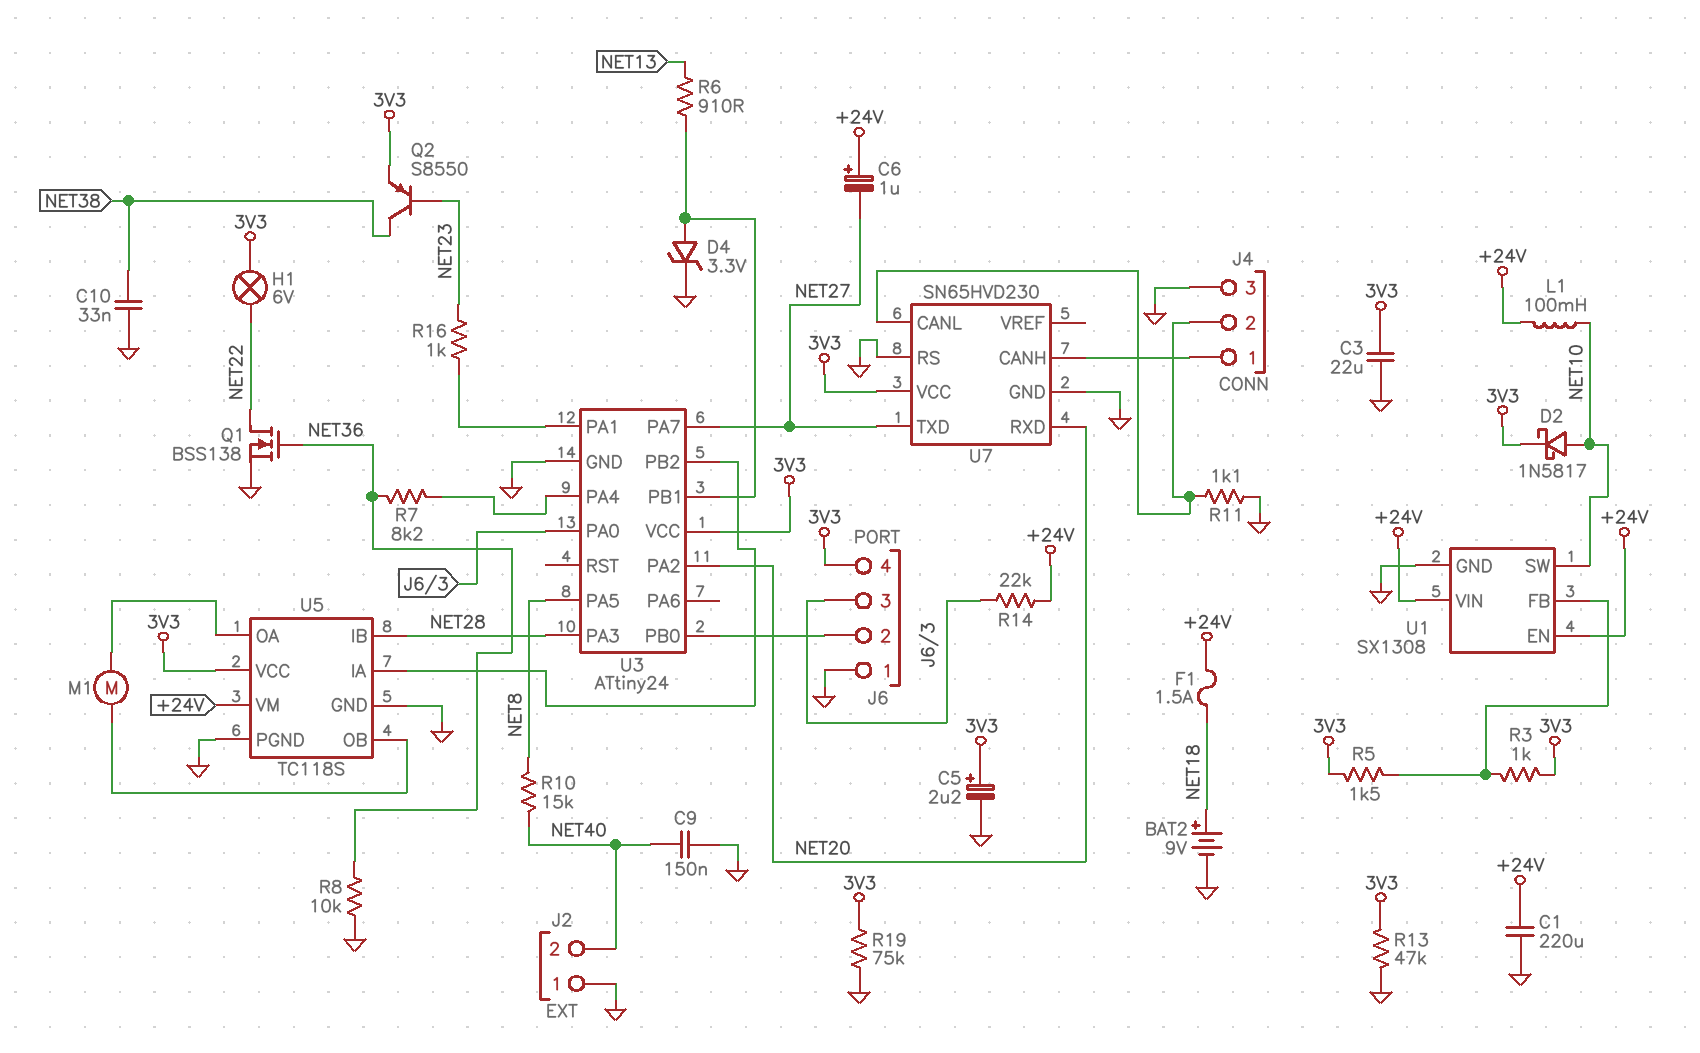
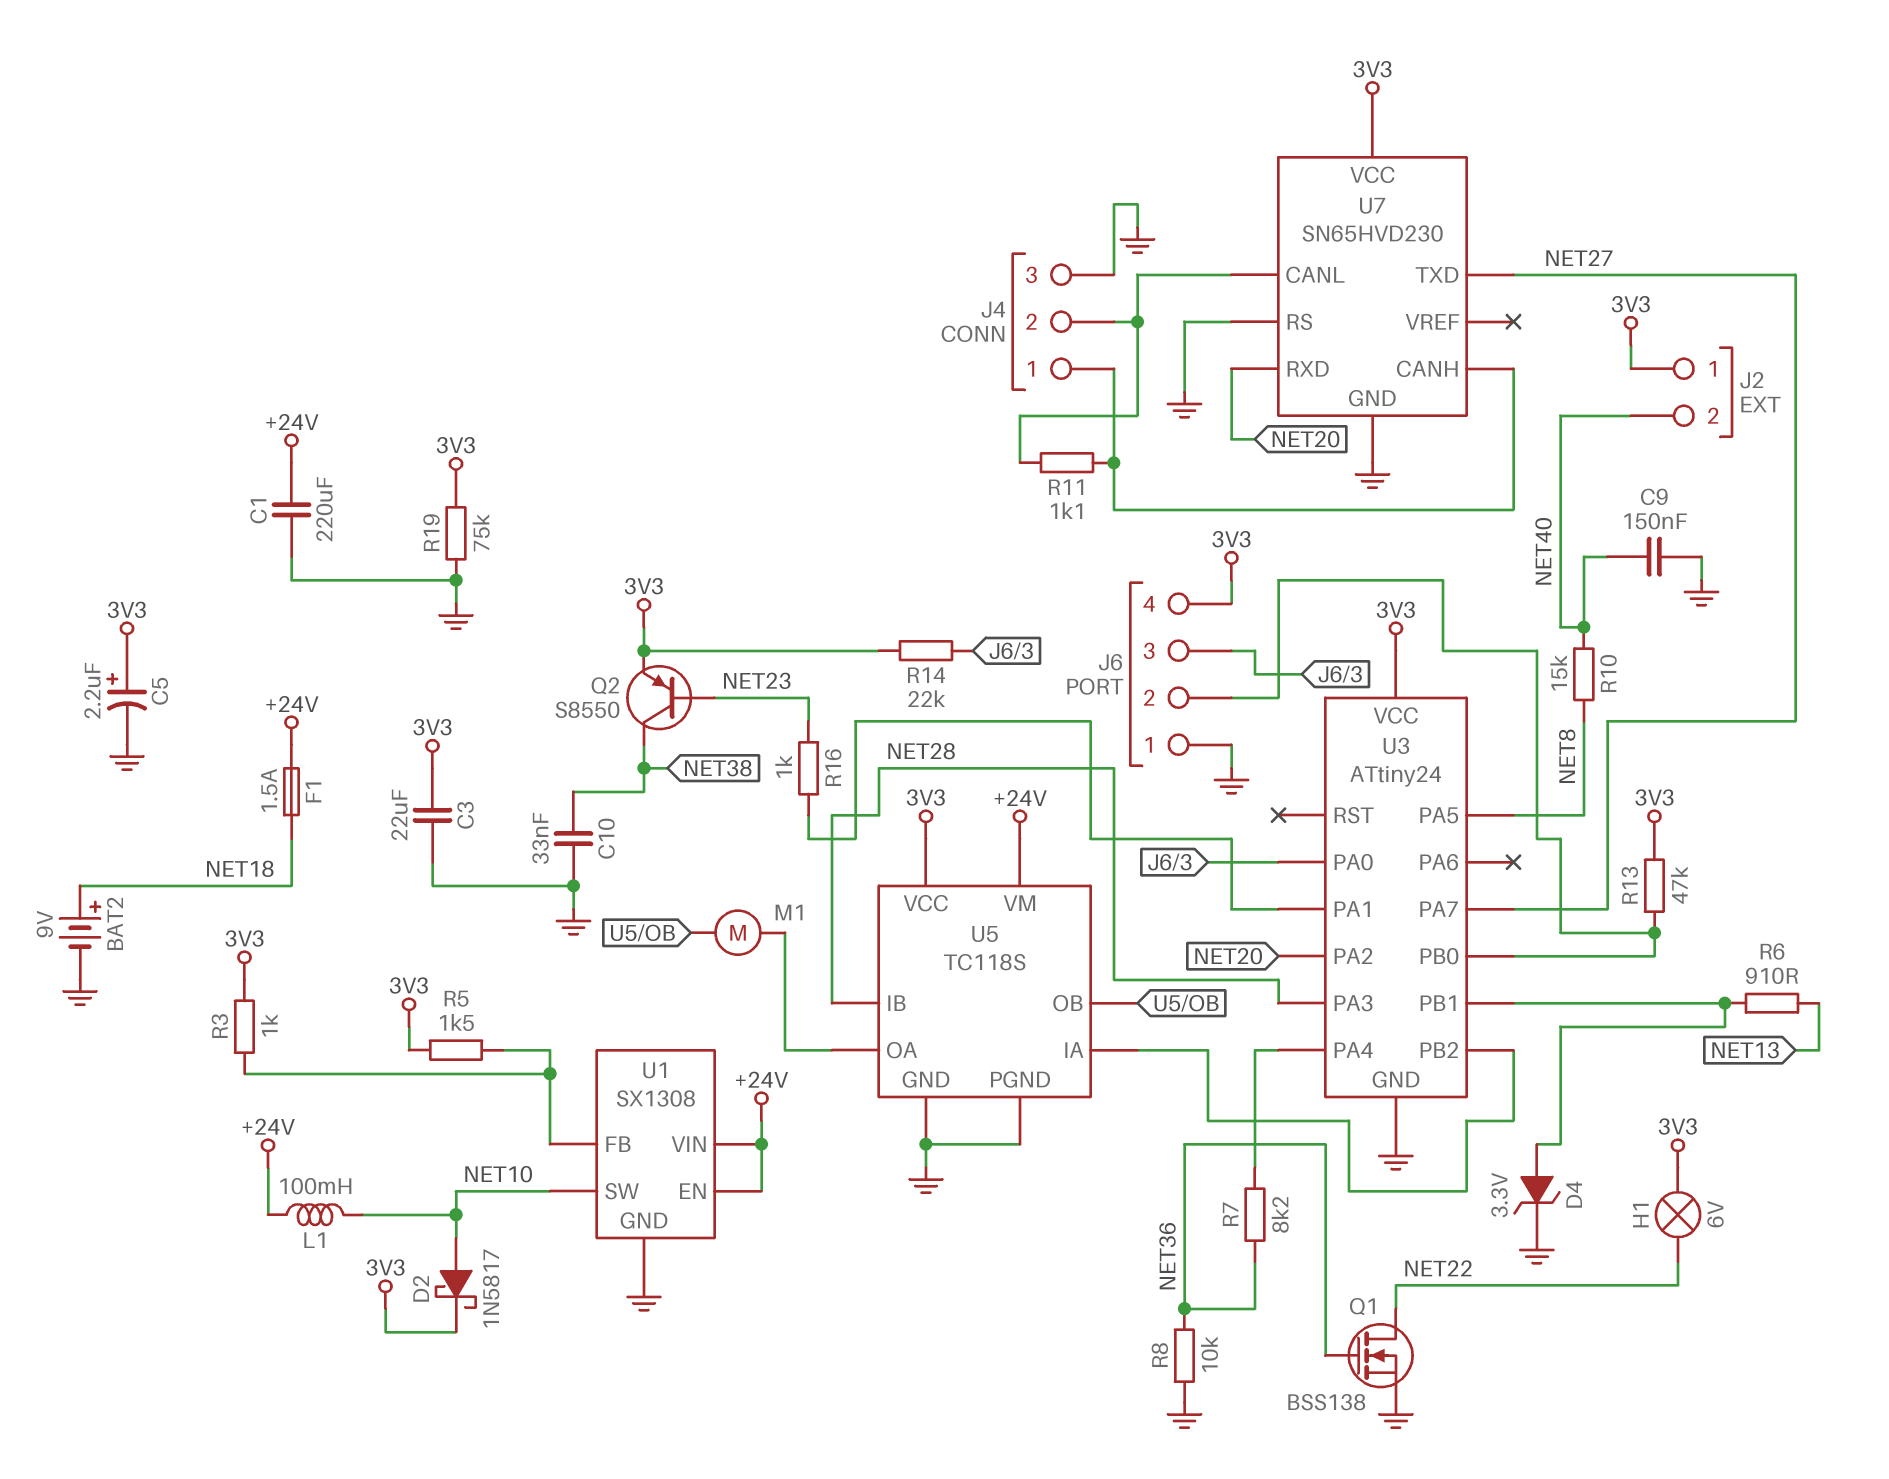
C6: 1uF (plus +24V, minus NET27) -> none
J2 pin 1: GND -> 3V3
R11: 1.1k (GND, J4/2) -> 1.1k (J4/1, J4/2)
R13: 47k (3V3, GND) -> 47k (3V3, J6/2)
R14: 22k (+24V, J6/3) -> 22k (3V3, J6/3)

